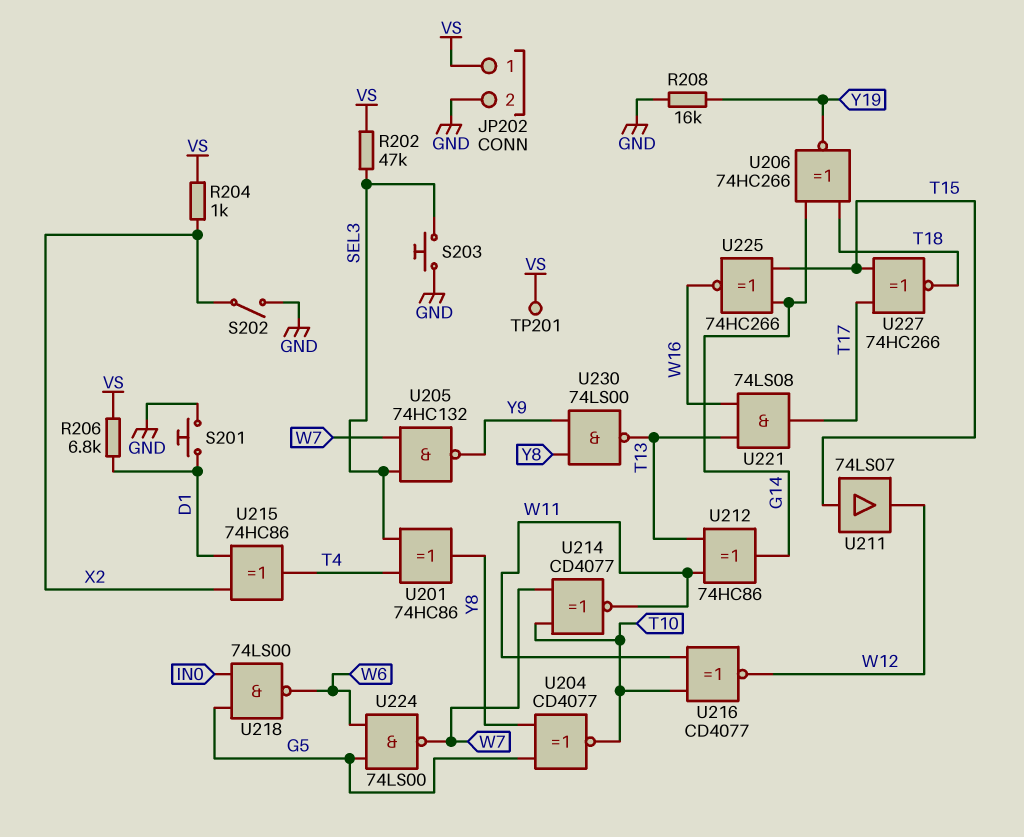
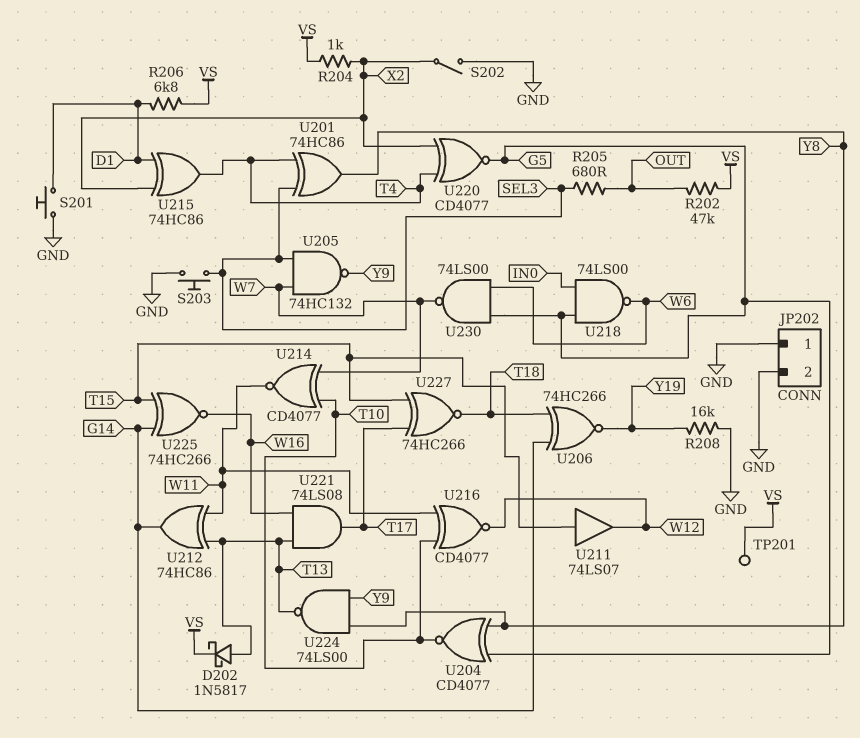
D202: none -> schottky 1N5817 (A T13, K VS)
JP202 pin 1: VS -> GND
R202: 47k (SEL3, VS) -> 47k (OUT, VS)
R205: none -> 680 (OUT, SEL3)
U220: none -> XNOR CD4077 (in T4, in X2, out G5)
U224: NAND 74LS00 (in G5, in W6, out W7) -> NAND 74LS00 (in Y8, in Y9, out T13)
U230: NAND 74LS00 (in Y8, in Y9, out T13) -> NAND 74LS00 (in G5, in W6, out W7)

